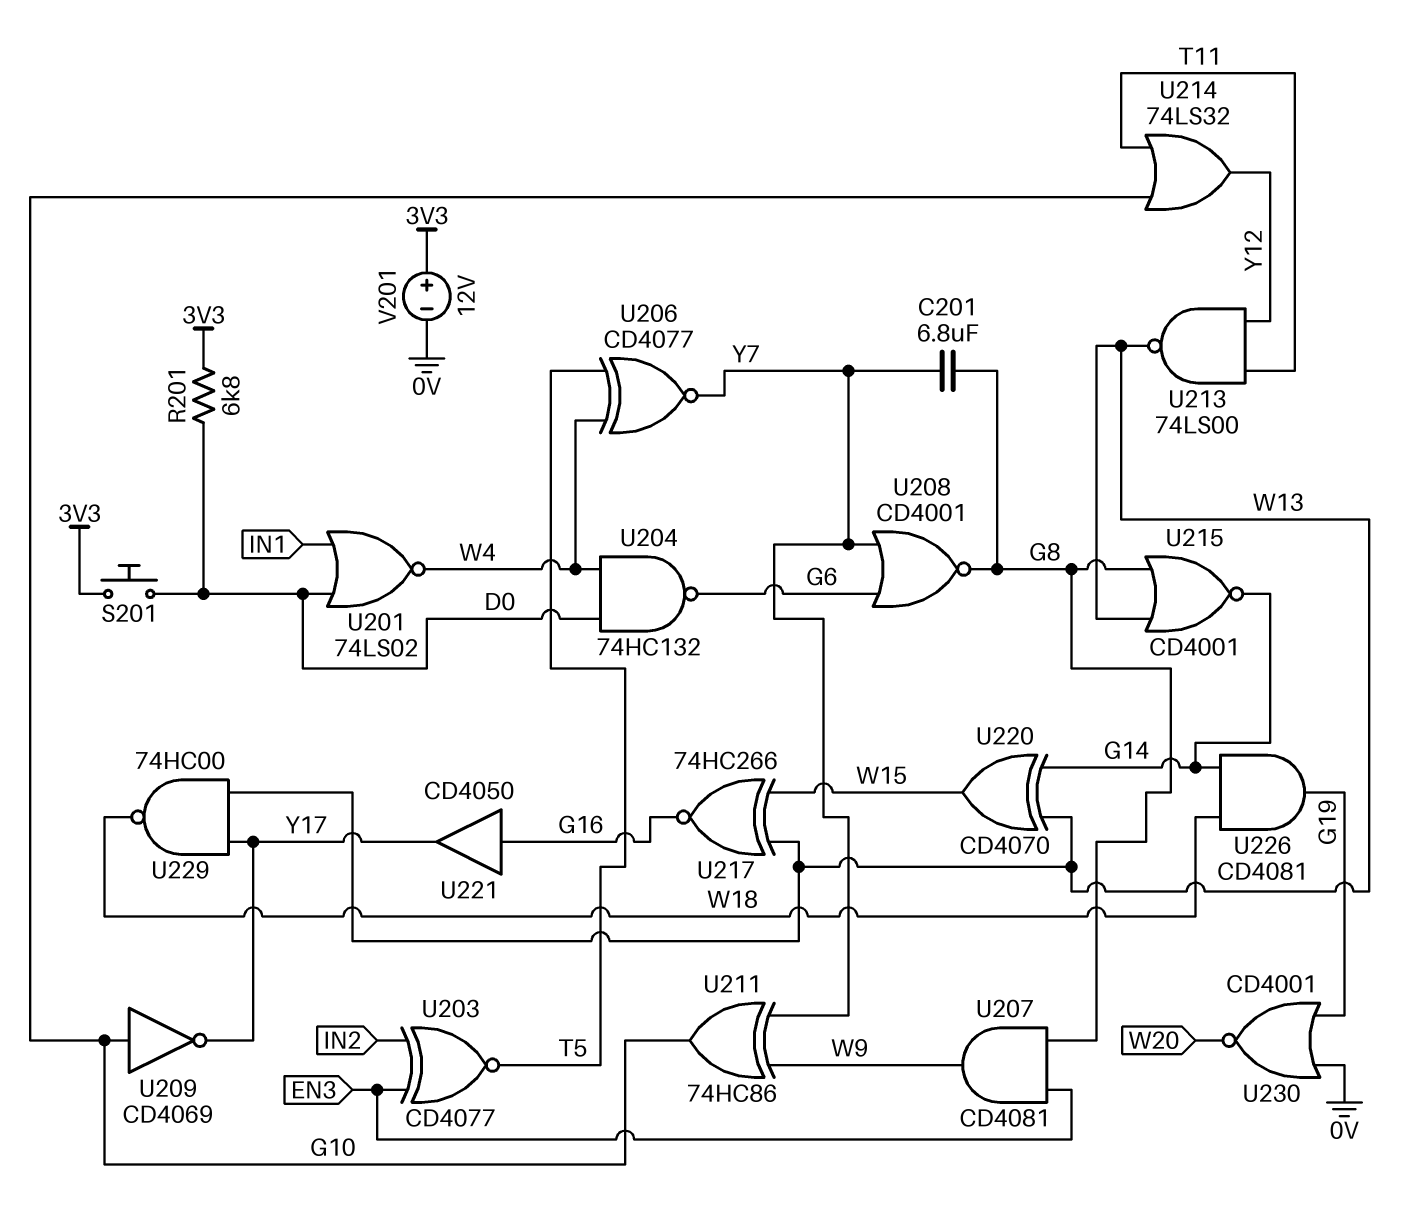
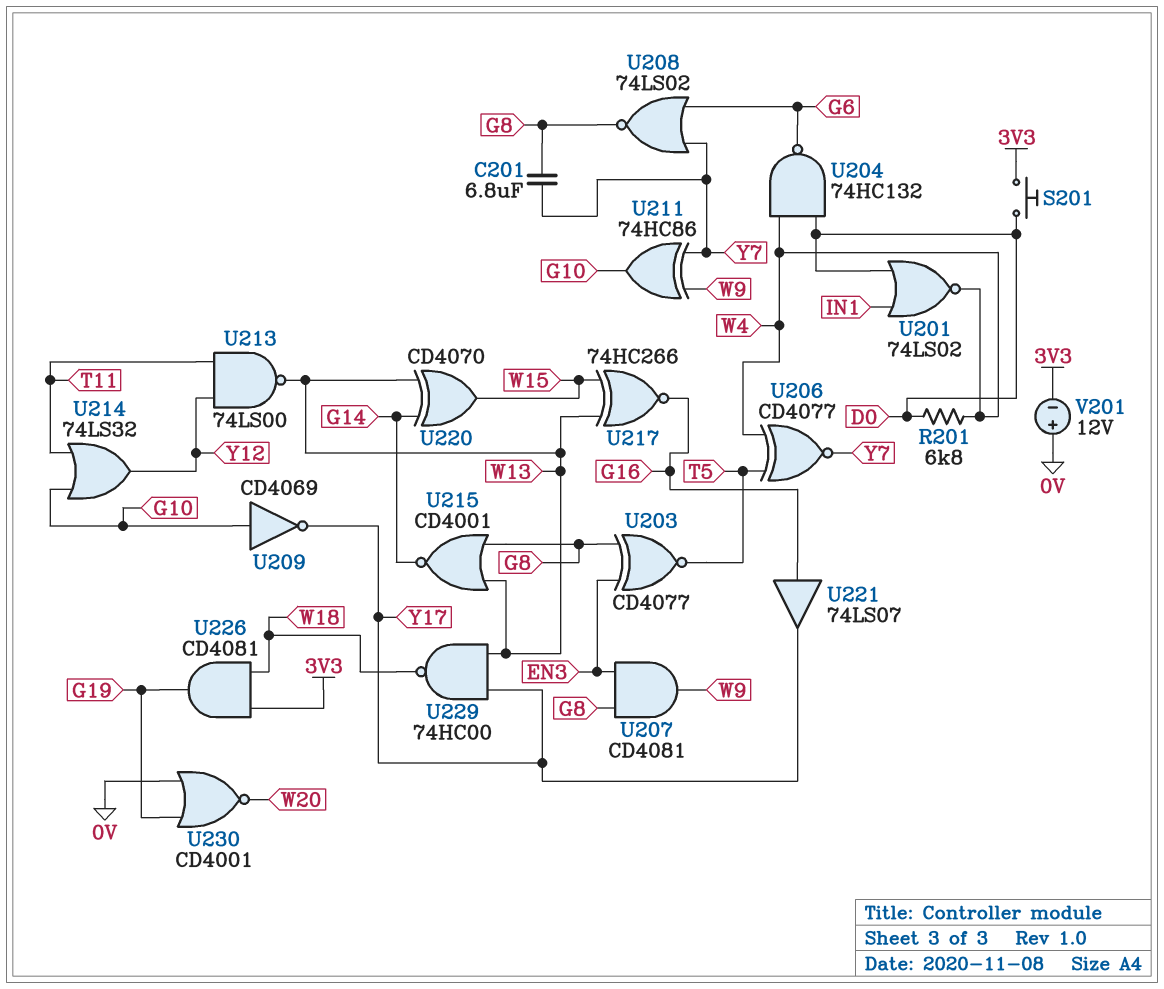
R201: 6.8k (3V3, D0) -> 6.8k (D0, W4)
U203: XNOR CD4077 (in EN3, in IN2, out T5) -> XNOR CD4077 (in EN3, in G8, out T5)
U208: NOR CD4001 (in G6, in Y7, out G8) -> NOR 74LS02 (in G6, in Y7, out G8)
U221: buffer CD4050 (in G16, out Y17) -> buffer 74LS07 (in G16, out Y17)
U226: AND CD4081 (in G14, in W18, out G19) -> AND CD4081 (in 3V3, in W18, out G19)
V201: 12V (plus 3V3, minus 0V) -> 12V (plus 0V, minus 3V3)

